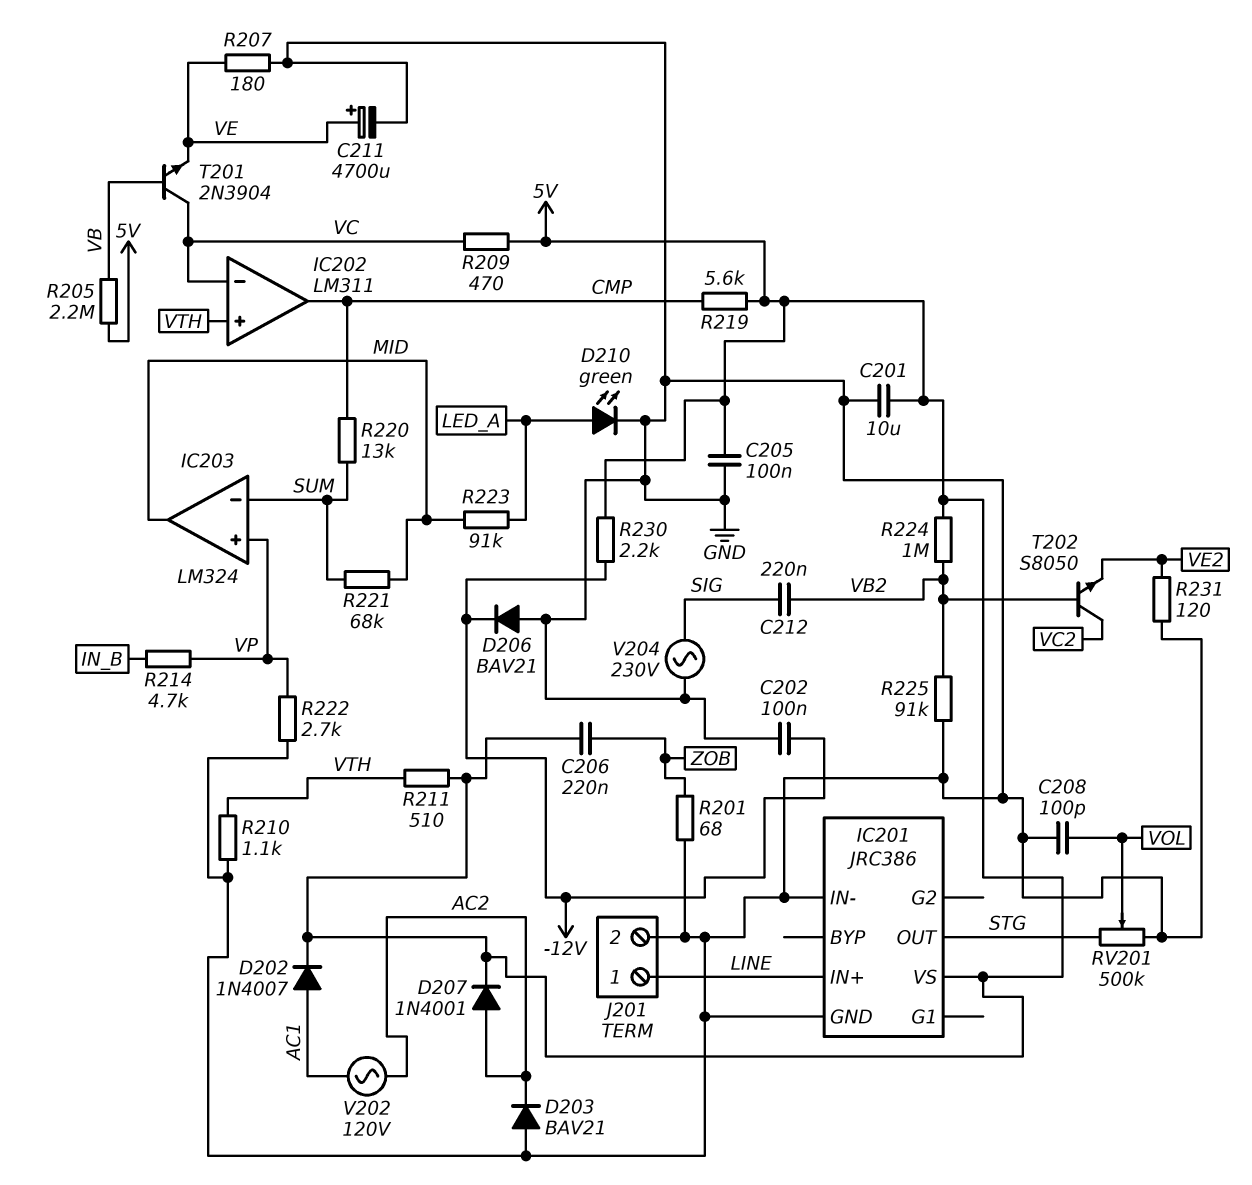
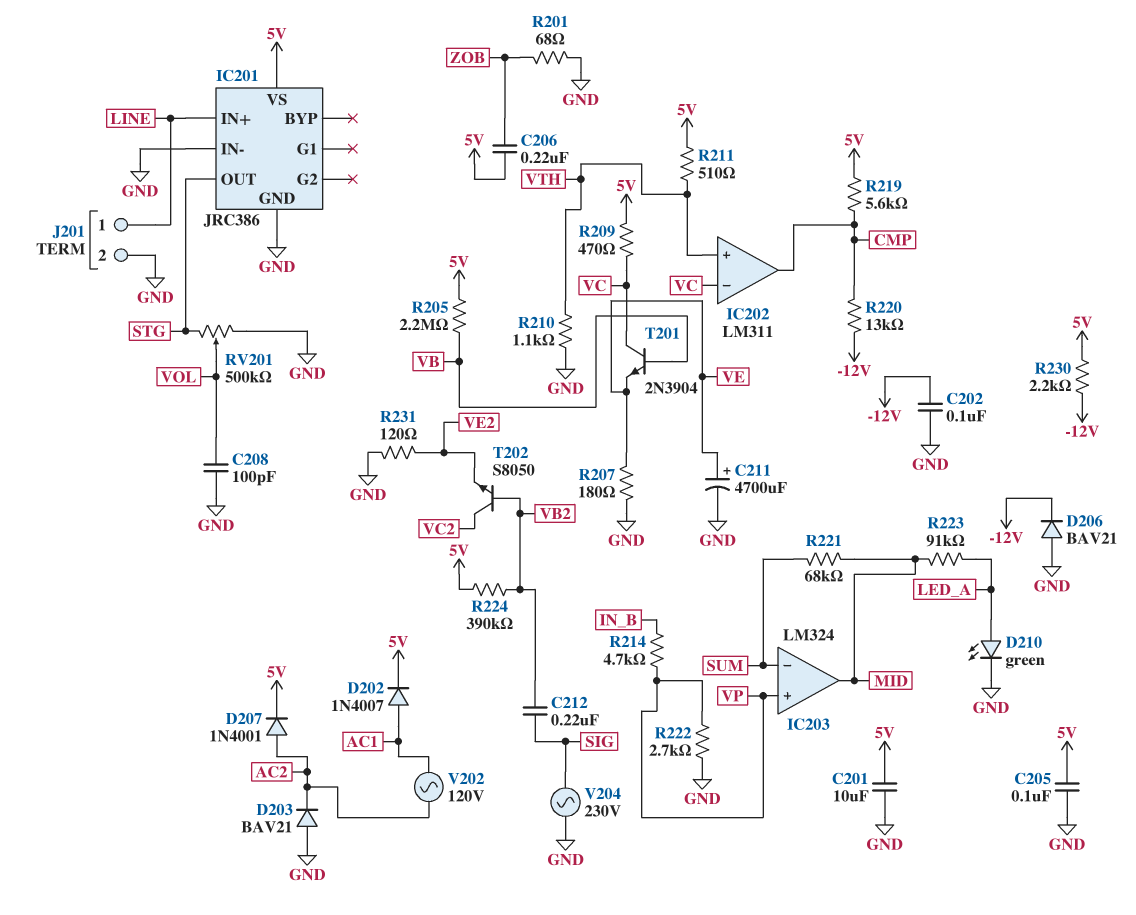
R220: 13k (CMP, SUM) -> 13k (-12V, CMP)
R224: 1M (5V, VB2) -> 390k (5V, VB2)
R225: 91k (GND, VB2) -> none

